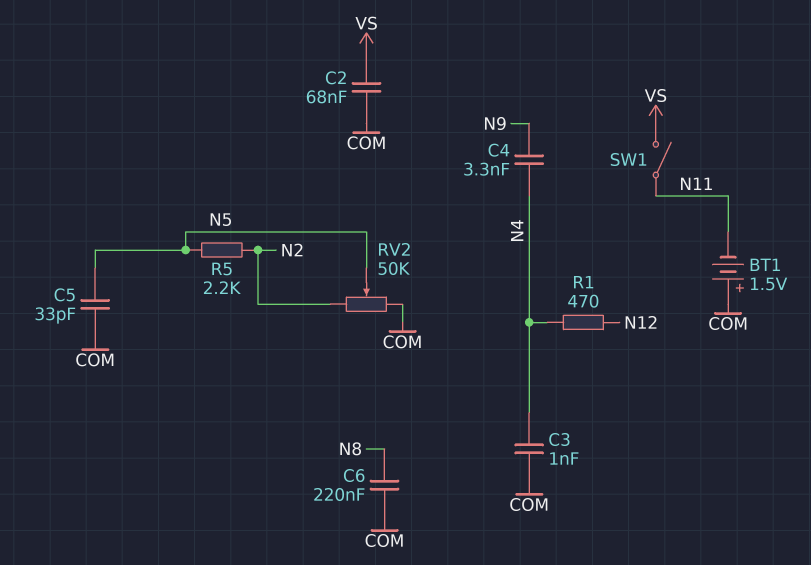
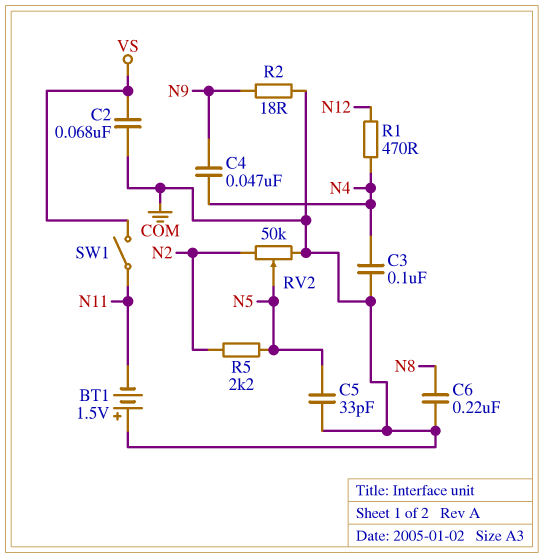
C3: 1nF (COM, N4) -> 100nF (COM, N4)
C4: 3.3nF (N4, N9) -> 47nF (N4, N9)
R2: none -> 18 (COM, N9)

